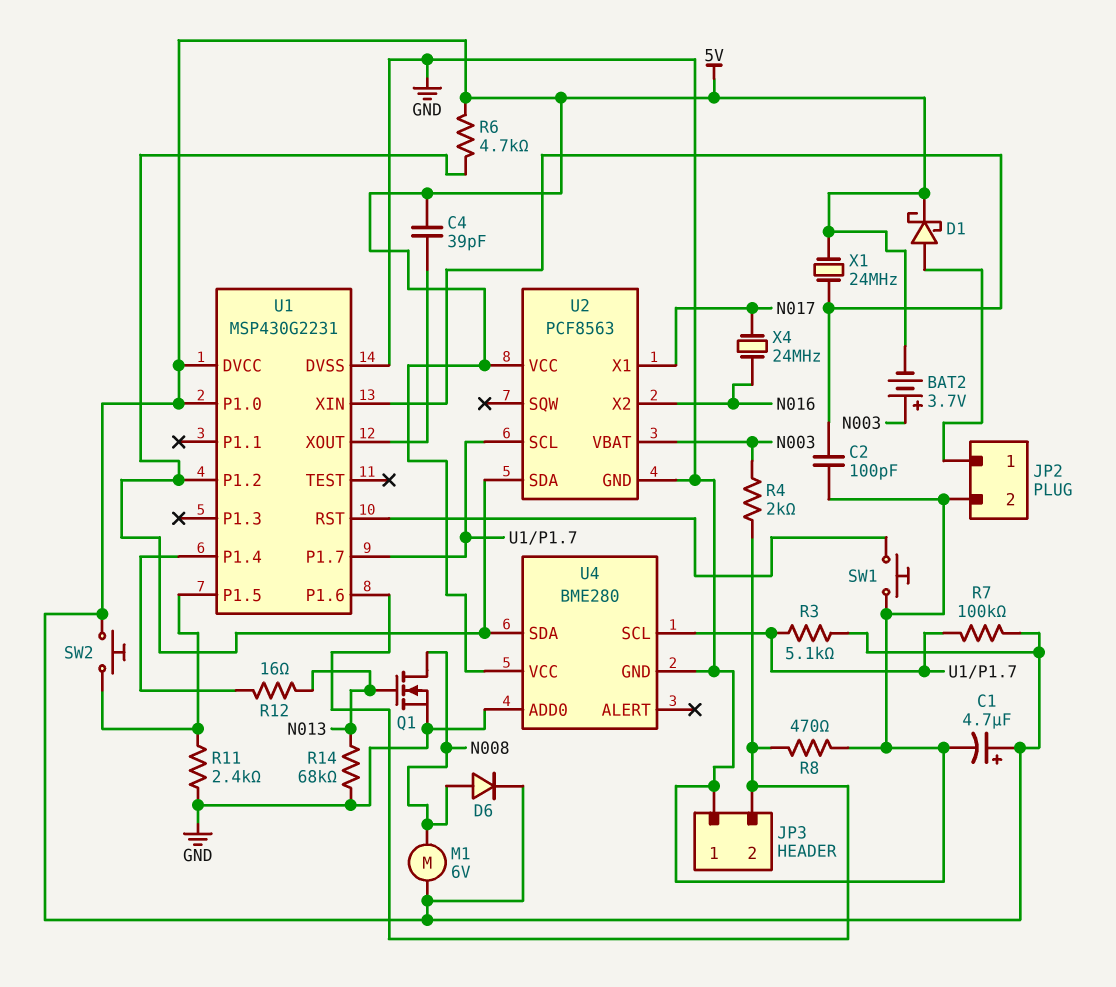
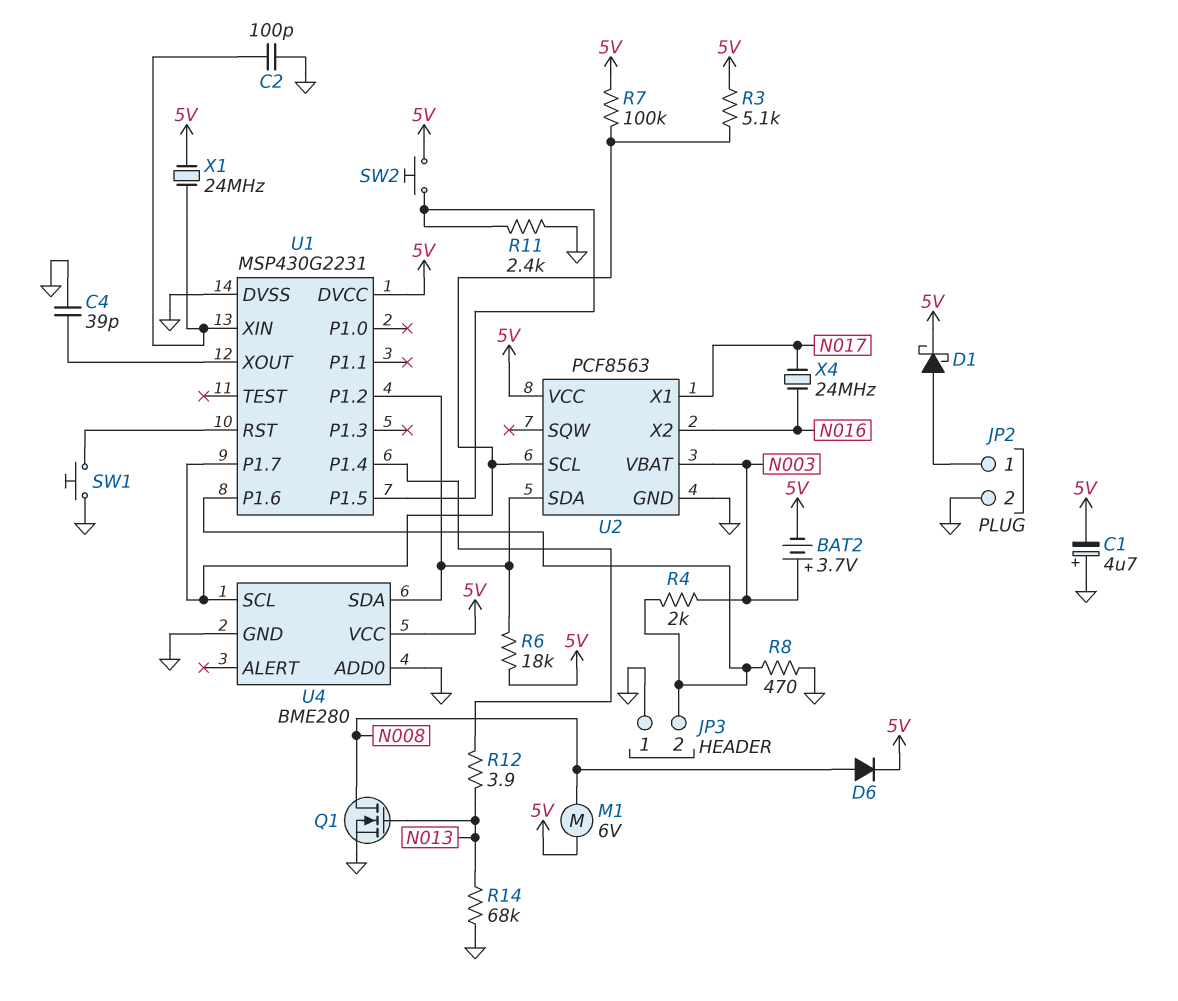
C1: 4.7uF (plus 5V, minus GND) -> 4.7uF (plus GND, minus 5V)
C4: 39pF (5V, U1/XOUT) -> 39pF (GND, U1/XOUT)
R6: 4.7k (5V, U1/P1.2) -> 18k (5V, U1/P1.2)
R12: 16 (N013, U1/P1.4) -> 3.9 (N013, U1/P1.4)
U1 pin P1.0: 5V -> none

